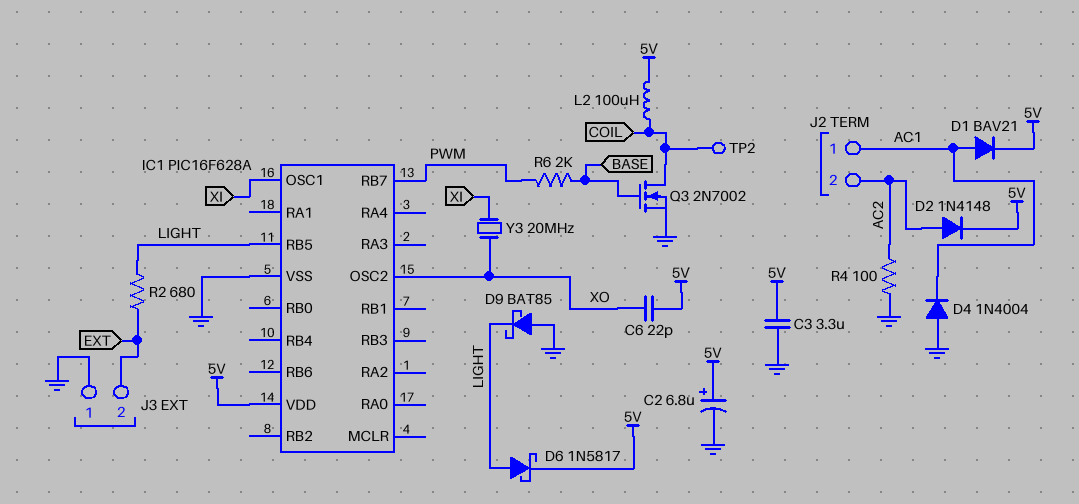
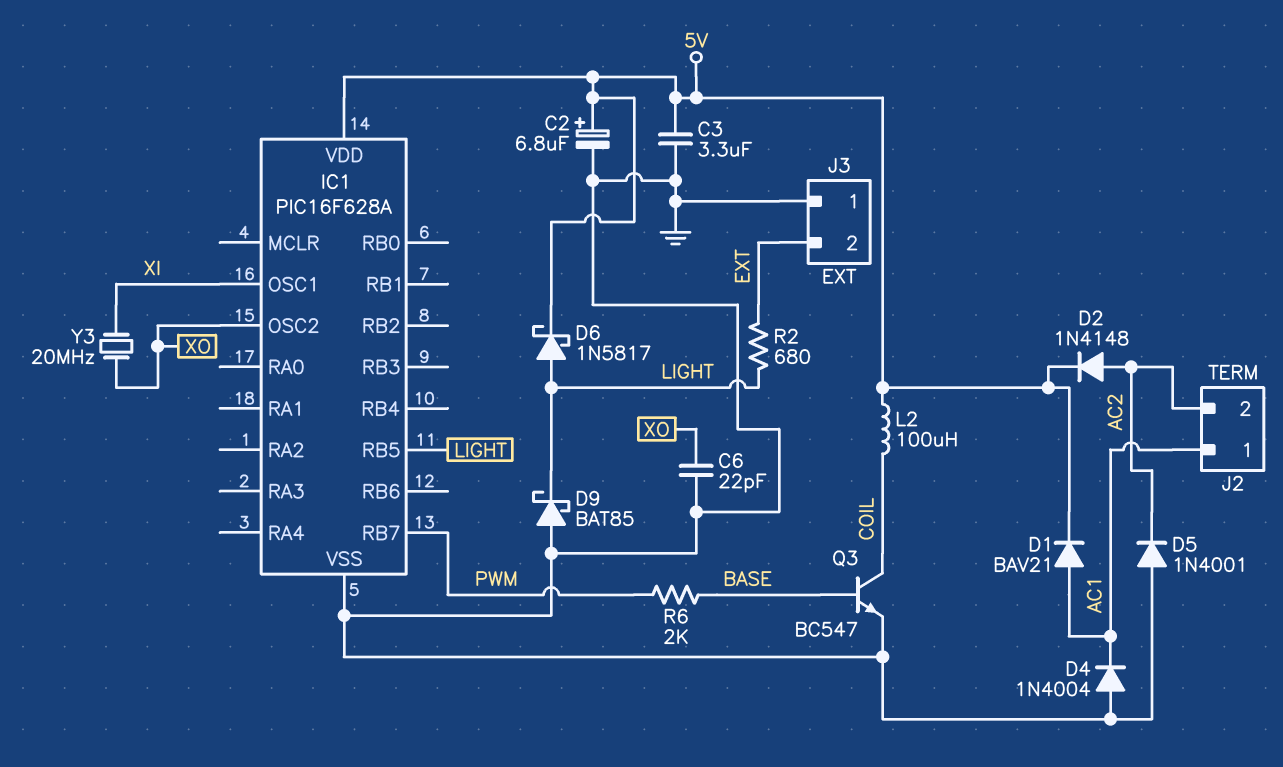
C6: 22pF (5V, XO) -> 22pF (GND, XO)
D5: none -> diode 1N4001 (A GND, K AC2)
Q3: NMOS 2N7002 (G BASE, D COIL, S GND) -> NPN BC547 (B BASE, C COIL, E GND)
R4: 100 (AC2, GND) -> none
TP2: test point (COIL) -> none

